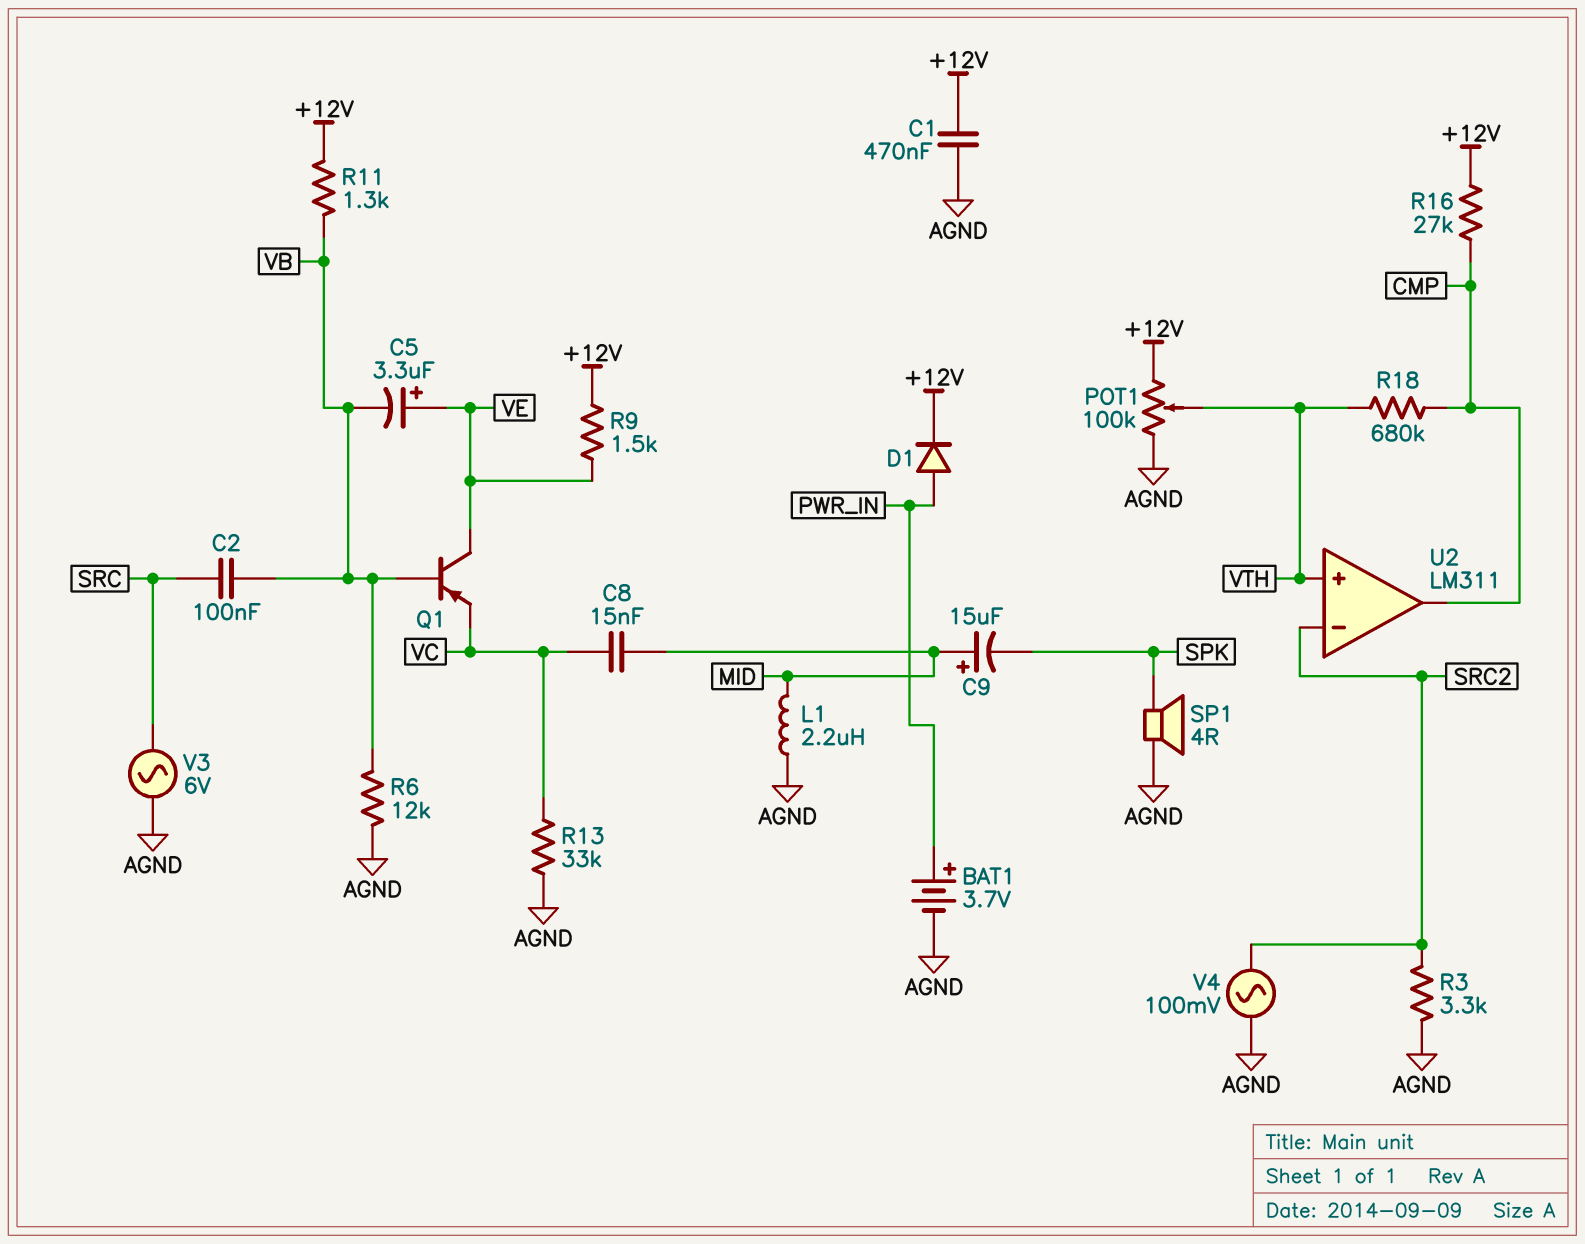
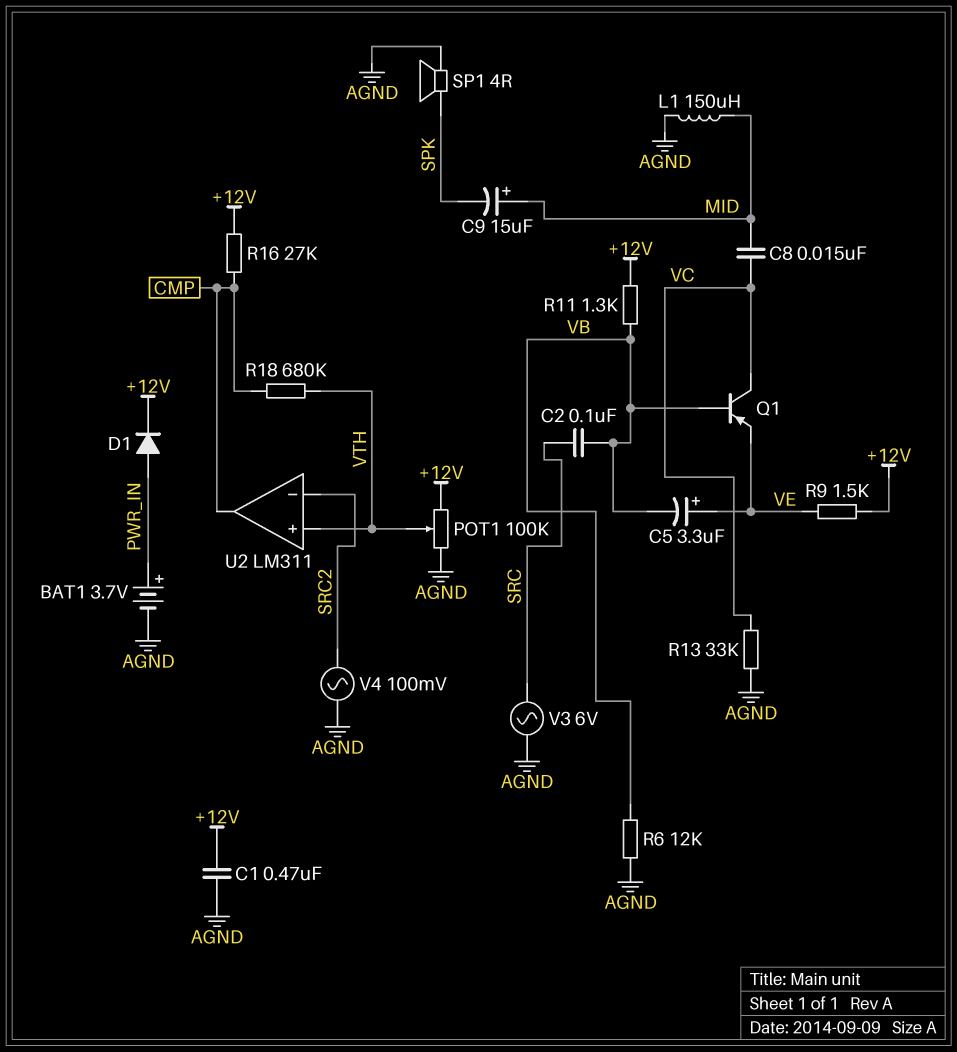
L1: 2.2uH (AGND, MID) -> 150uH (AGND, MID)
Q1: PNP (B VB, C VE, E VC) -> PNP (B VB, C VC, E VE)
R3: 3.3k (AGND, SRC2) -> none

